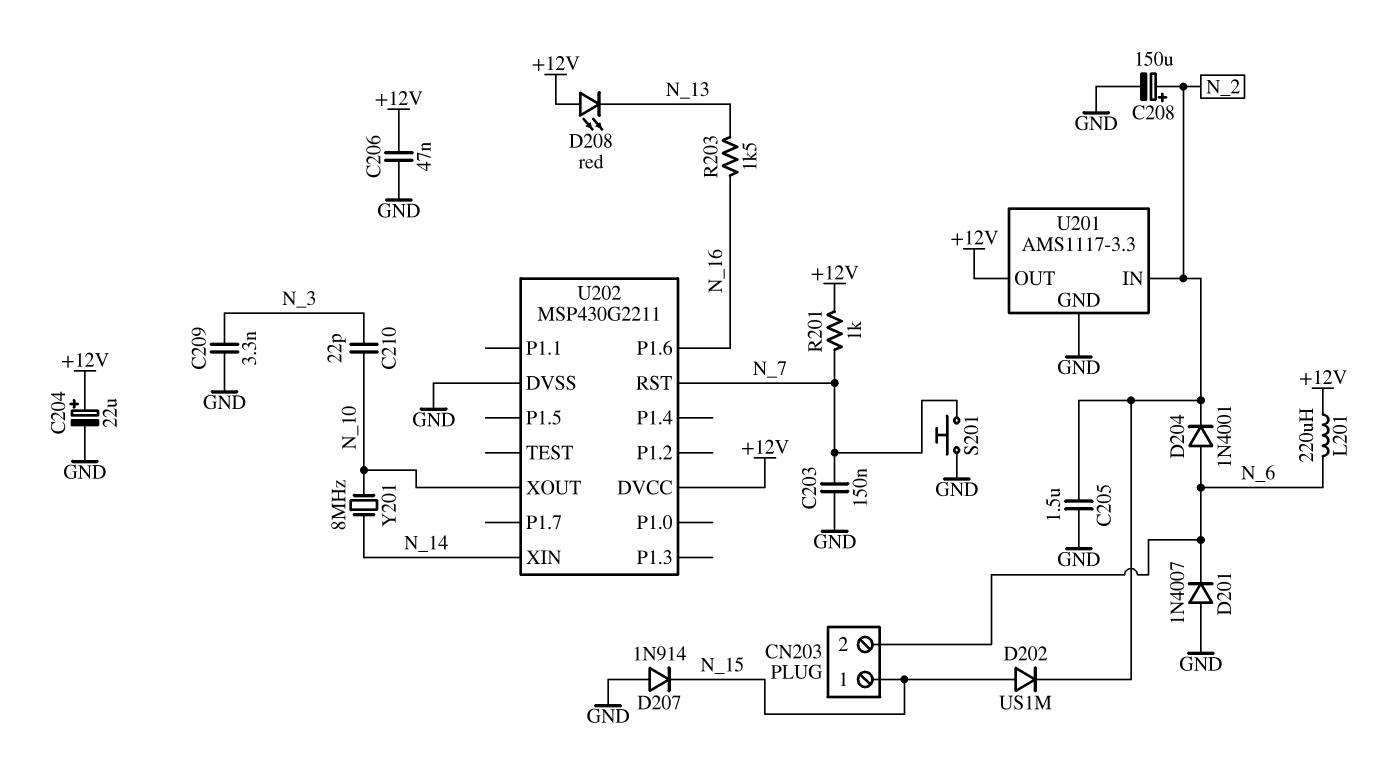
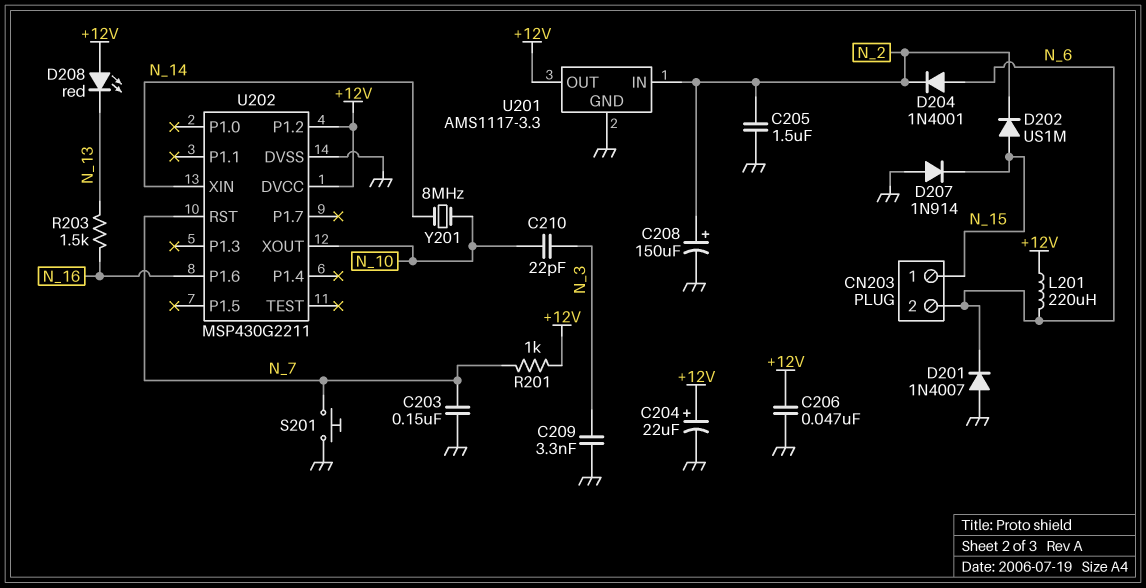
U202 pin P1.2: none -> +12V

